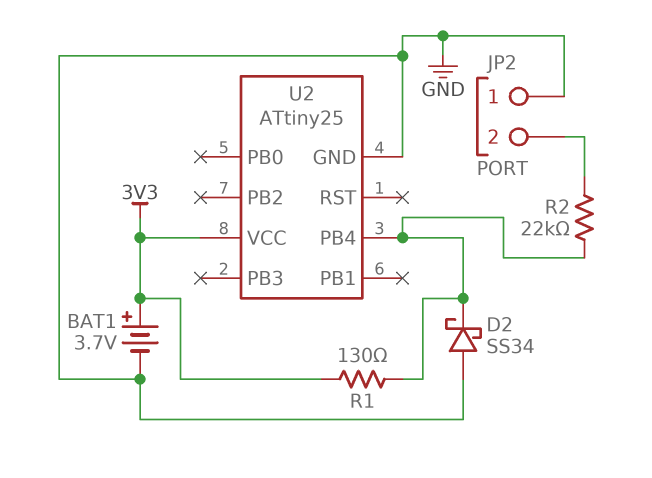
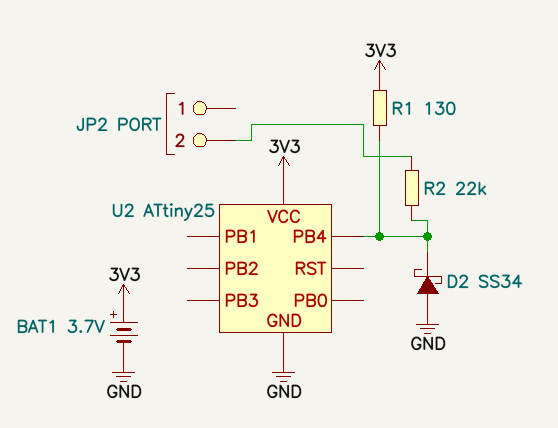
JP2 pin 1: GND -> none

